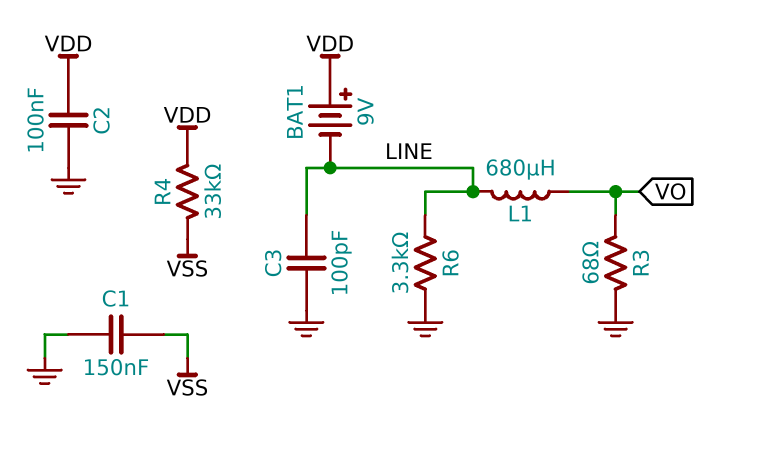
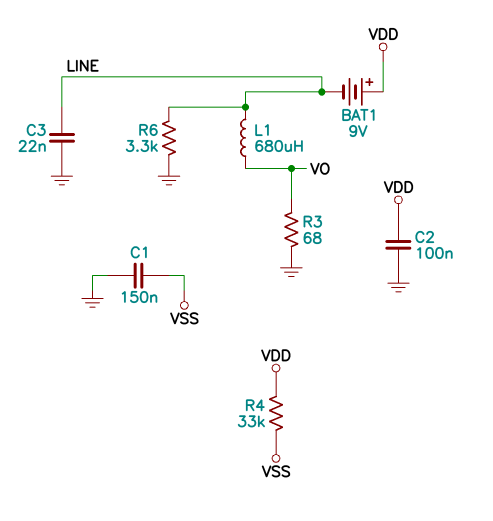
C3: 100pF (GND, LINE) -> 22nF (GND, LINE)

